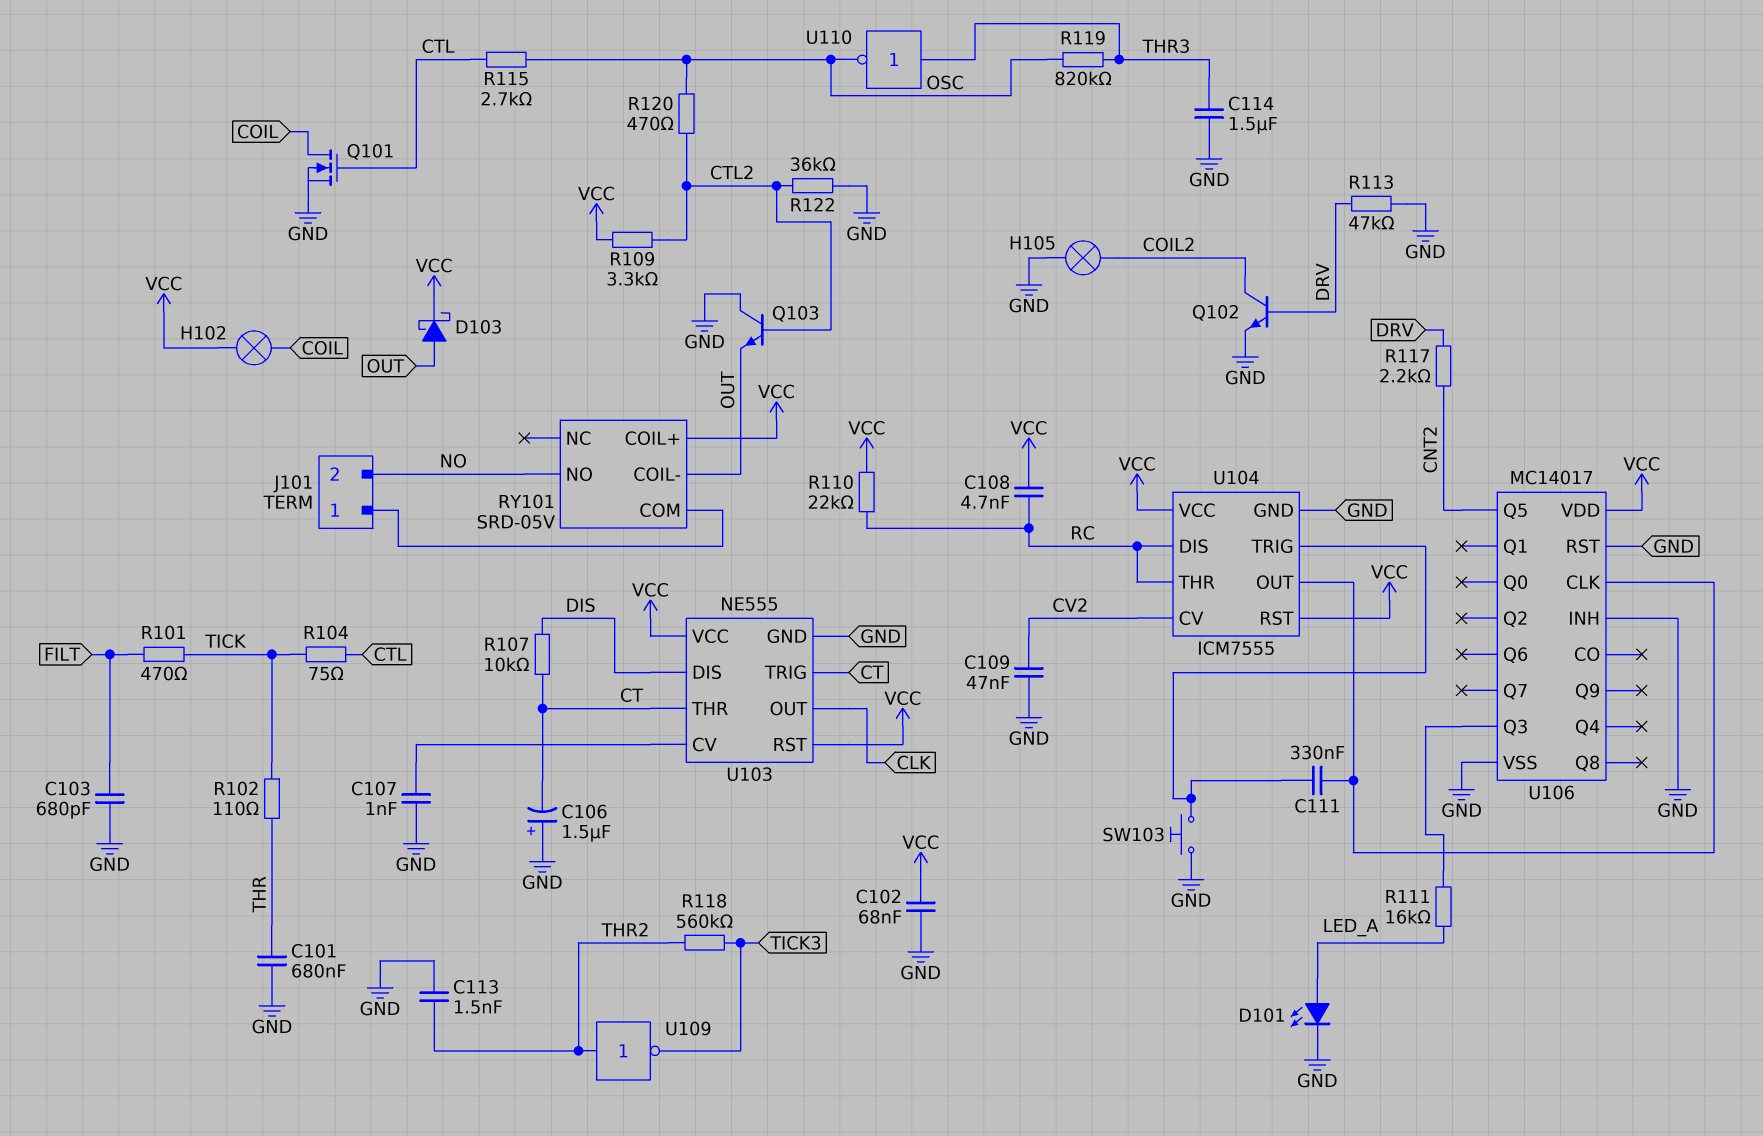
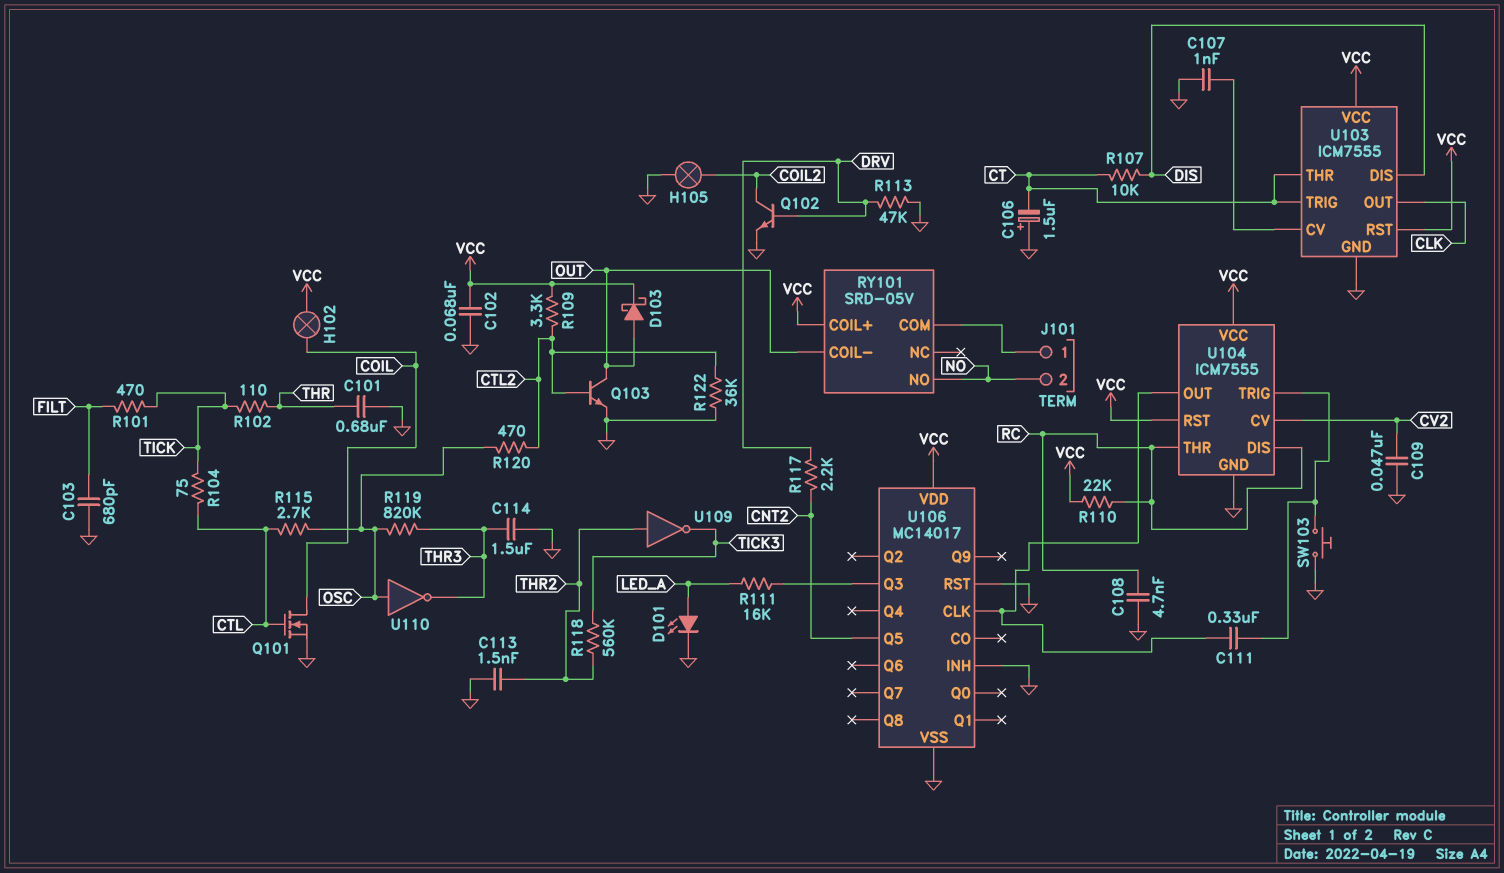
C108: 4.7nF (RC, VCC) -> 4.7nF (GND, RC)
Q103: NPN (B CTL2, C GND, E OUT) -> NPN (B CTL2, C OUT, E GND)
U103: NE555 -> ICM7555
U110: NOT (in THR3, out OSC) -> NOT (in OSC, out THR3)

